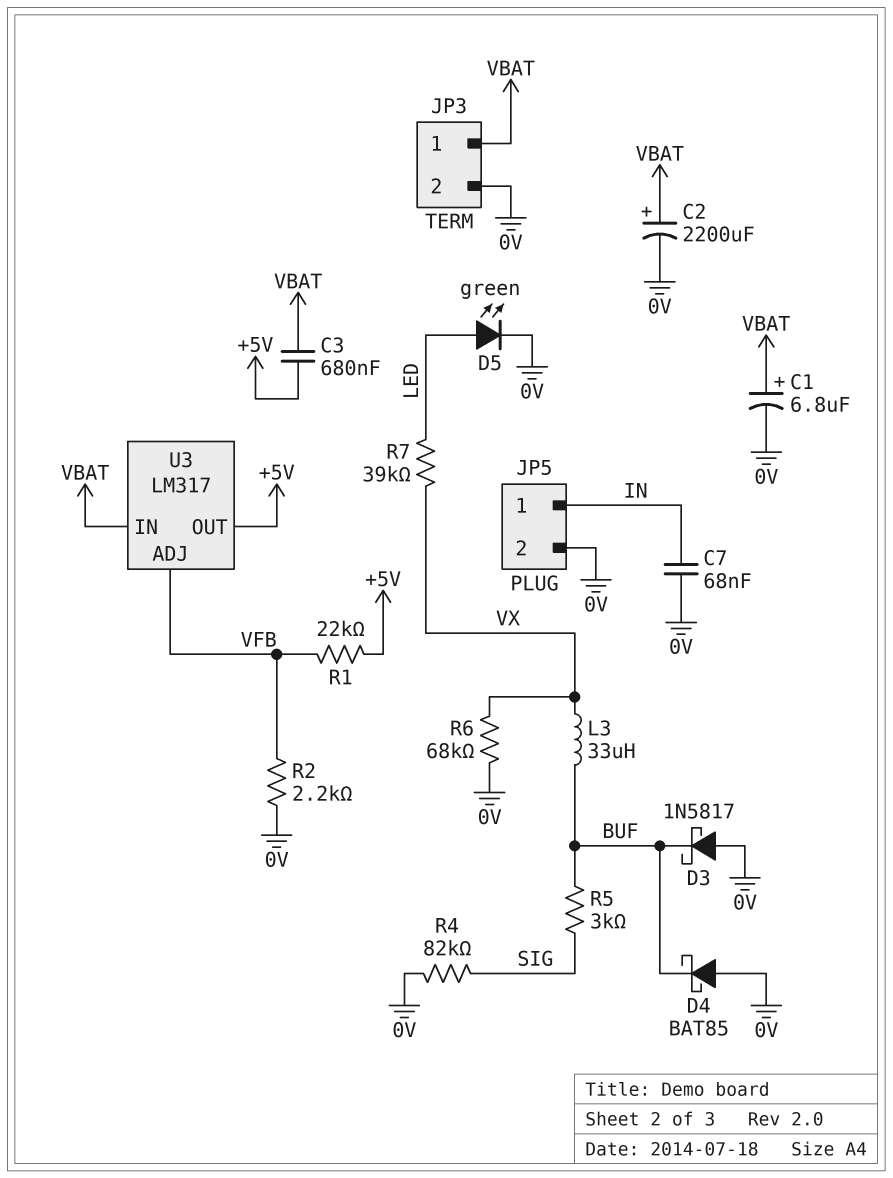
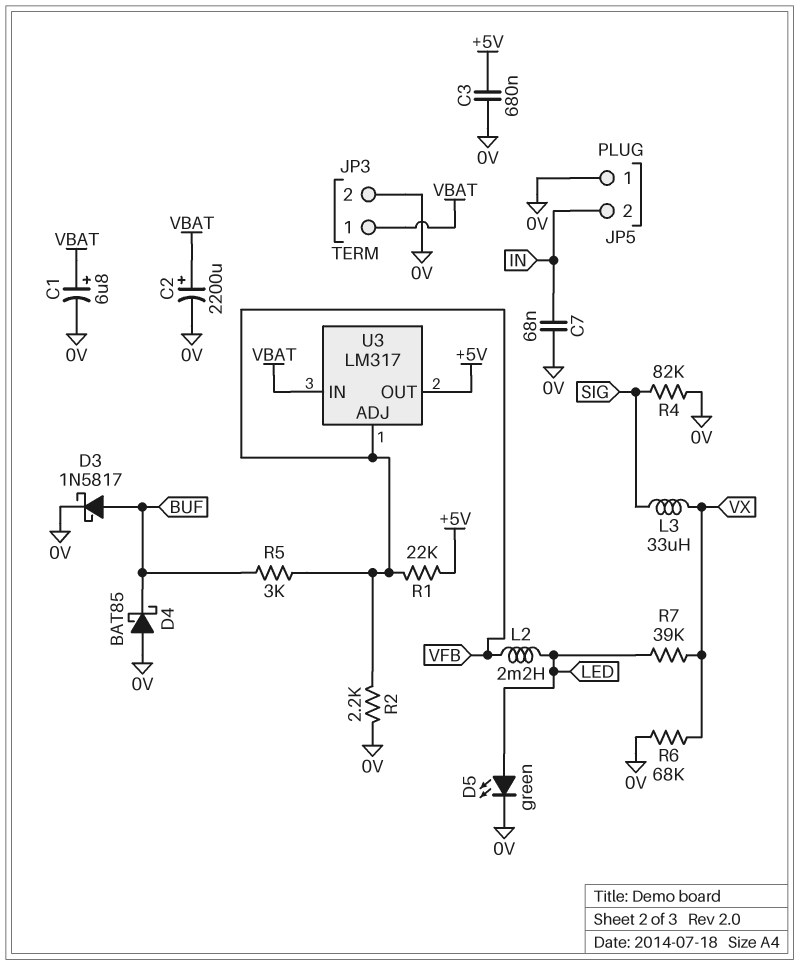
C3: 680nF (+5V, VBAT) -> 680nF (+5V, 0V)
D3: schottky 1N5817 (A 0V, K BUF) -> schottky 1N5817 (A BUF, K 0V)
JP5 pin 1: IN -> 0V
JP5 pin 2: 0V -> IN
L2: none -> 2.2mH (LED, VFB)
L3: 33uH (BUF, VX) -> 33uH (SIG, VX)
R5: 3k (BUF, SIG) -> 3k (BUF, VFB)

